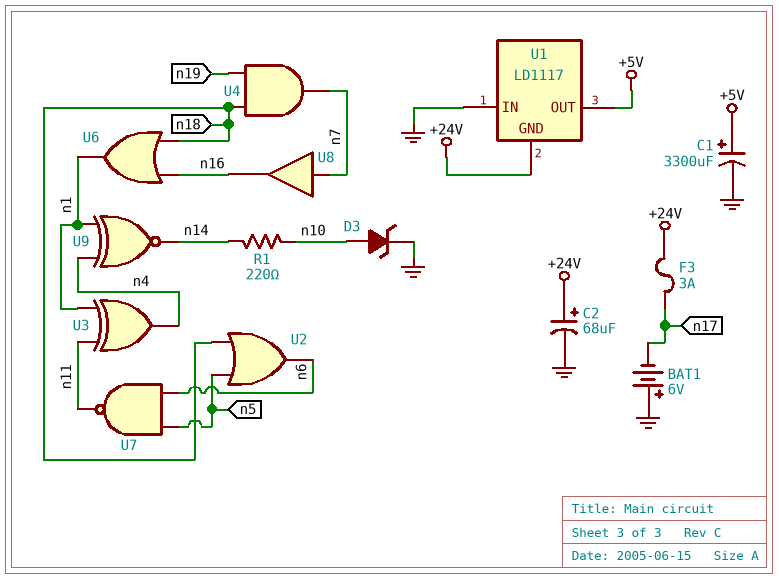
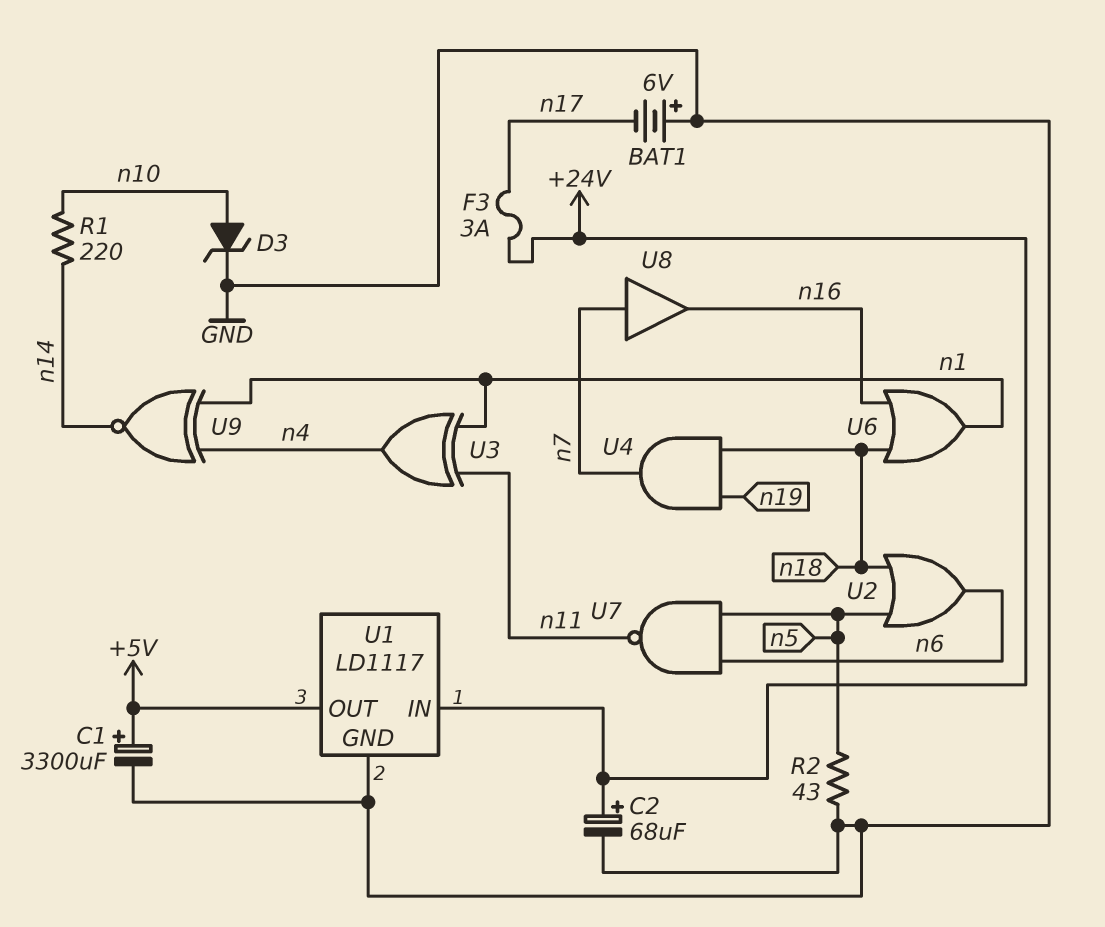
R2: none -> 43 (GND, n5)
U1 pin GND: +24V -> GND
U1 pin IN: GND -> +24V

